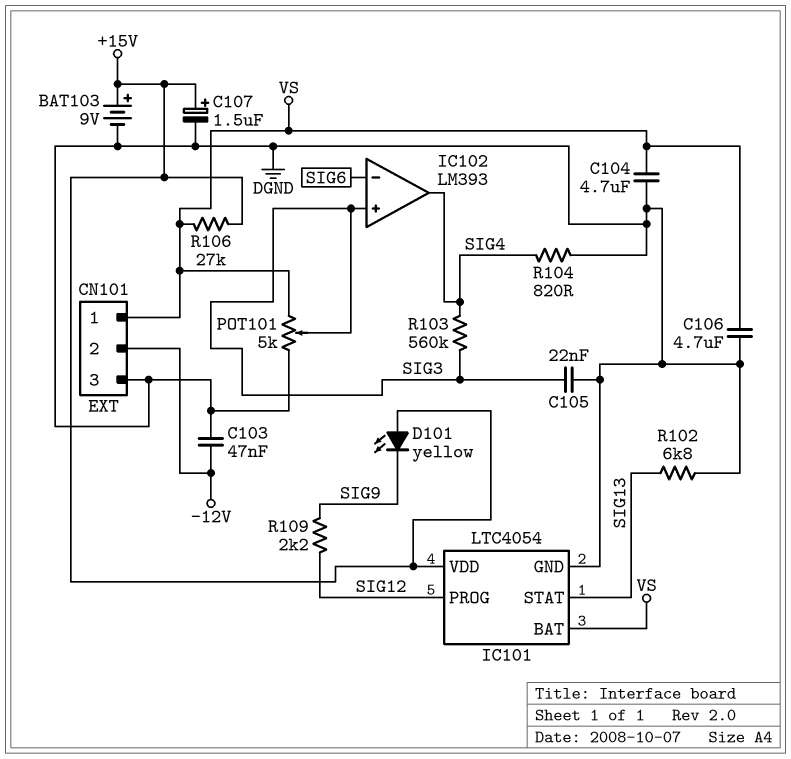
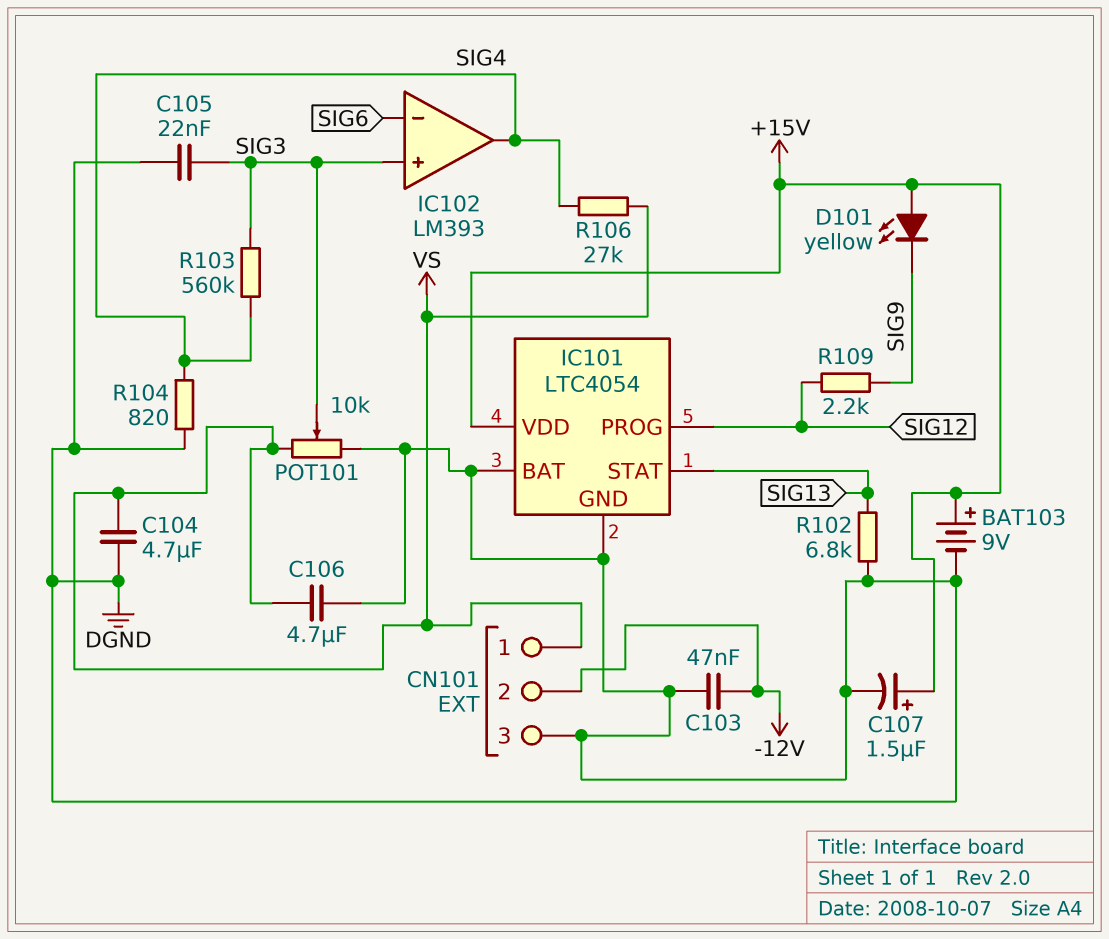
IC101 pin BAT: VS -> DGND
POT101: 5k (DGND, VS, wiper SIG3) -> 10k (DGND, VS, wiper SIG3)
R106: 27k (+15V, VS) -> 27k (SIG4, VS)

